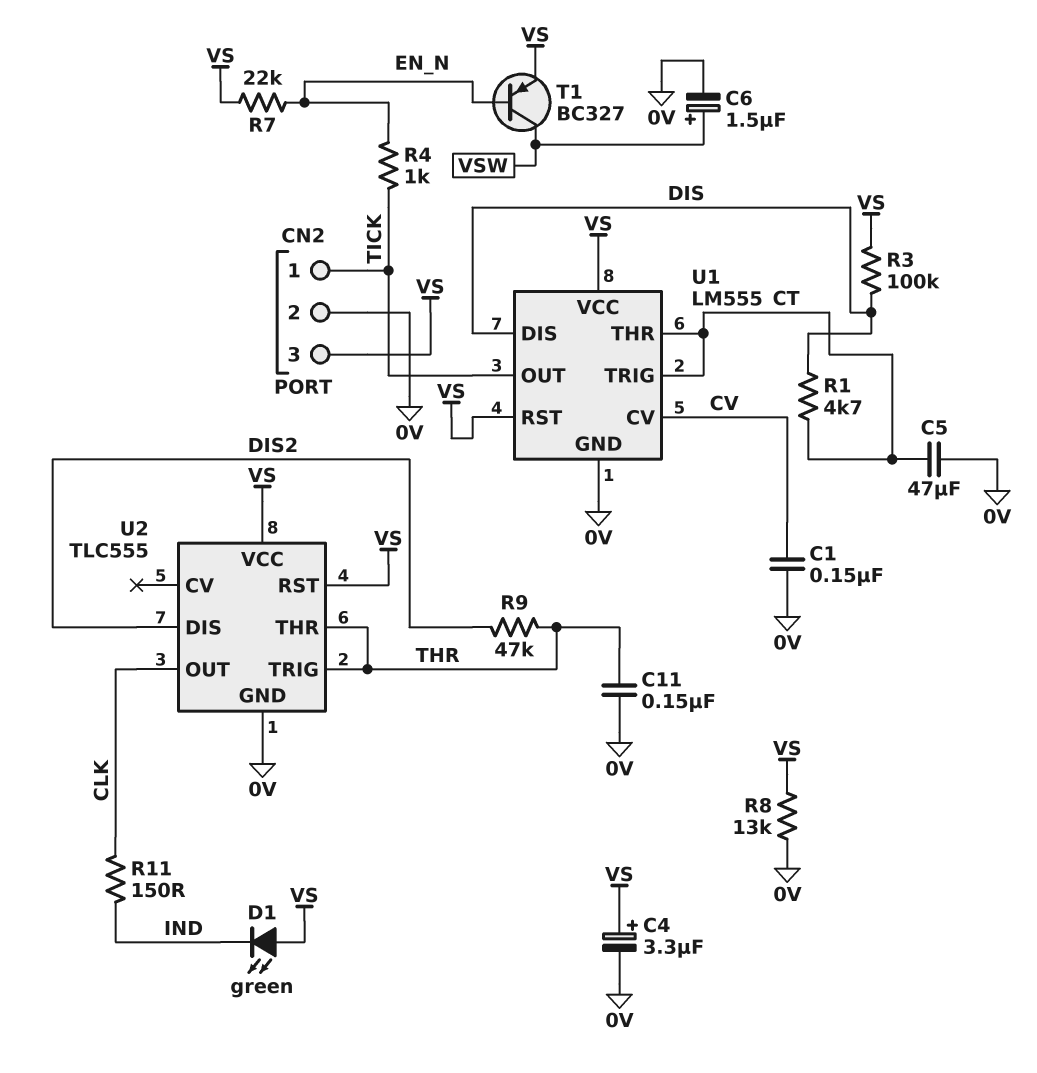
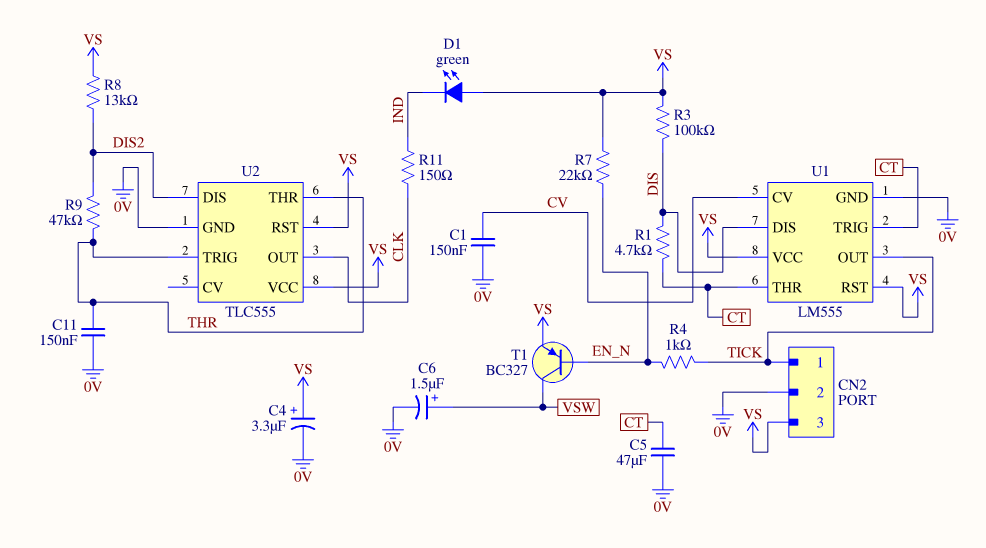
R8: 13k (0V, VS) -> 13k (DIS2, VS)

